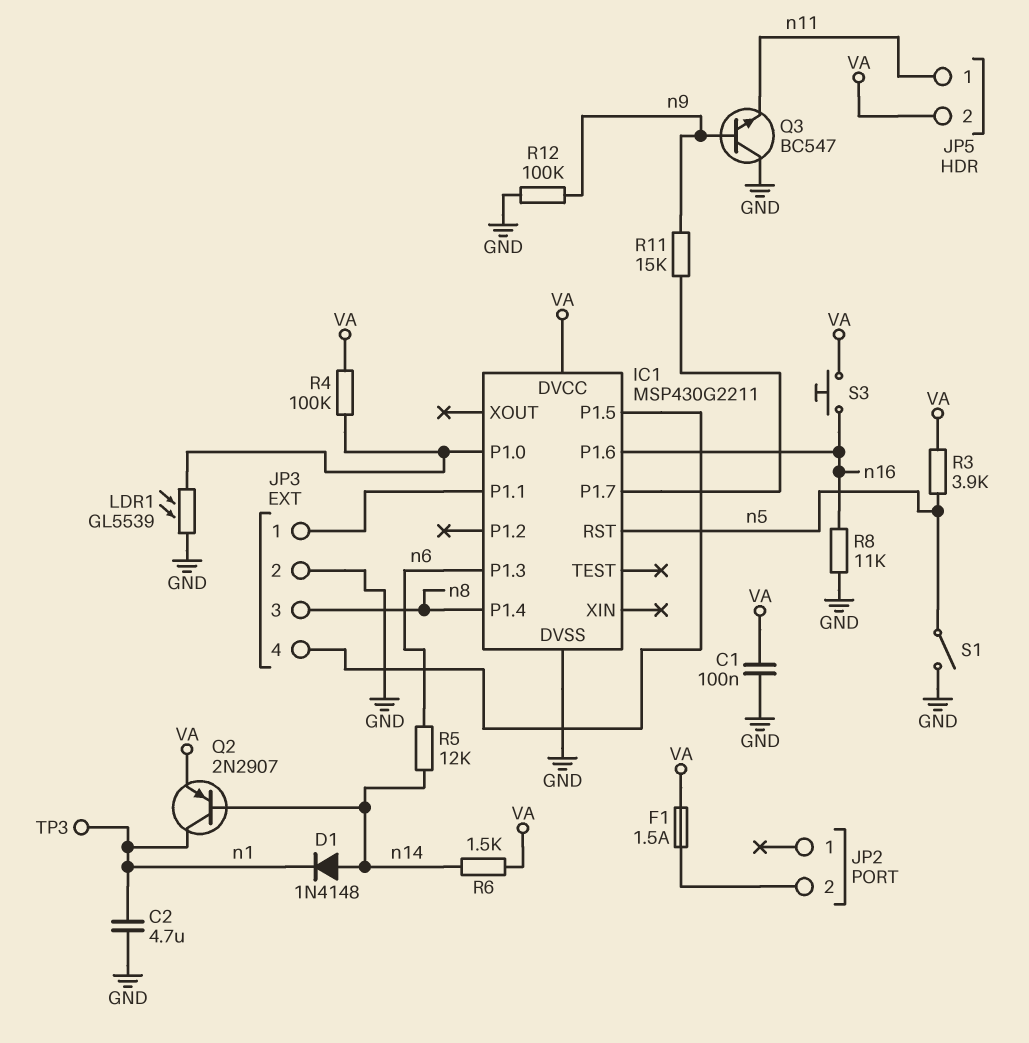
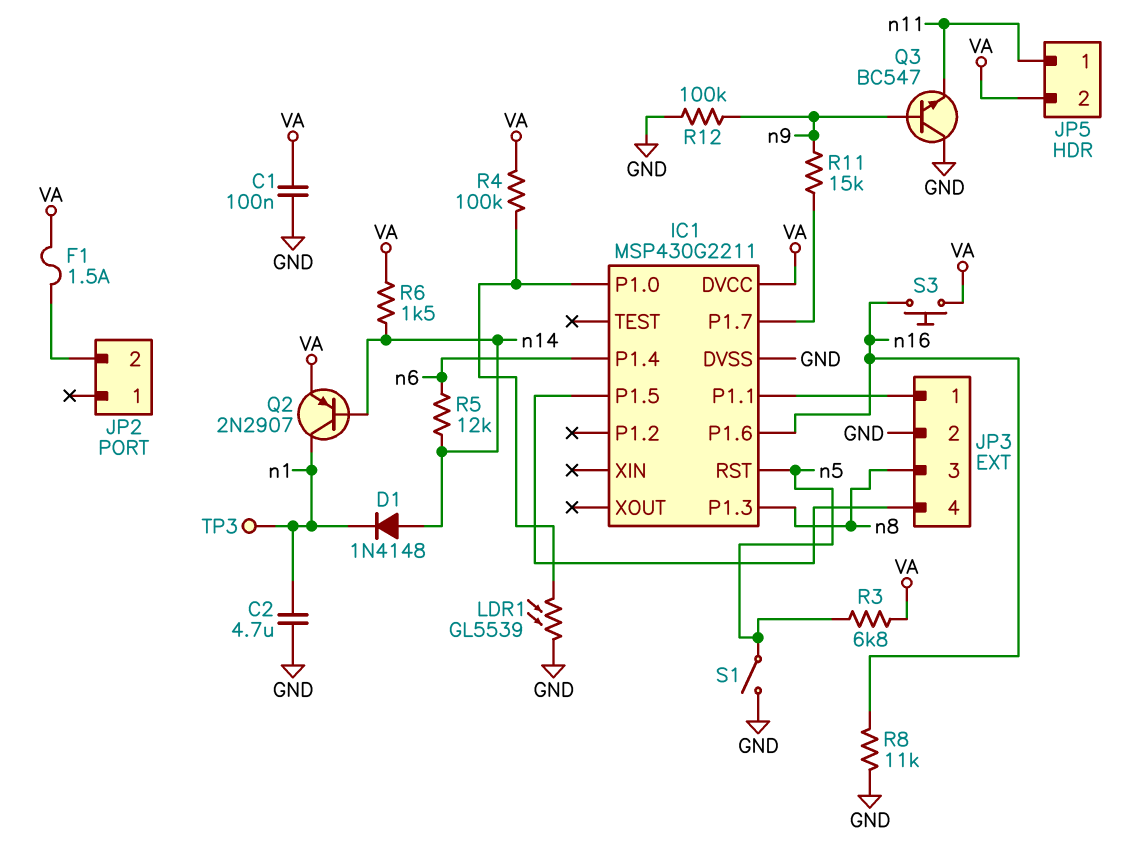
IC1 pin P1.3: n6 -> n8
IC1 pin P1.4: n8 -> n6
R3: 3.9k (VA, n5) -> 6.8k (VA, n5)

